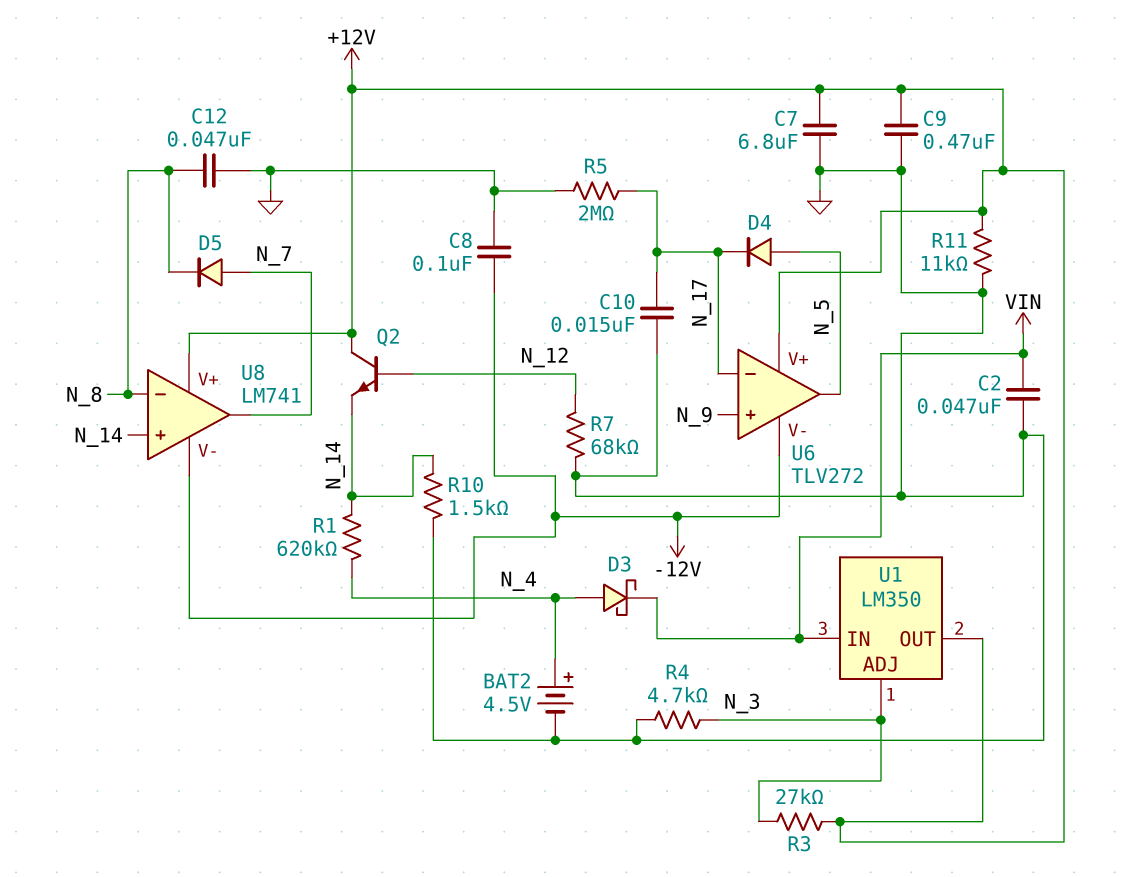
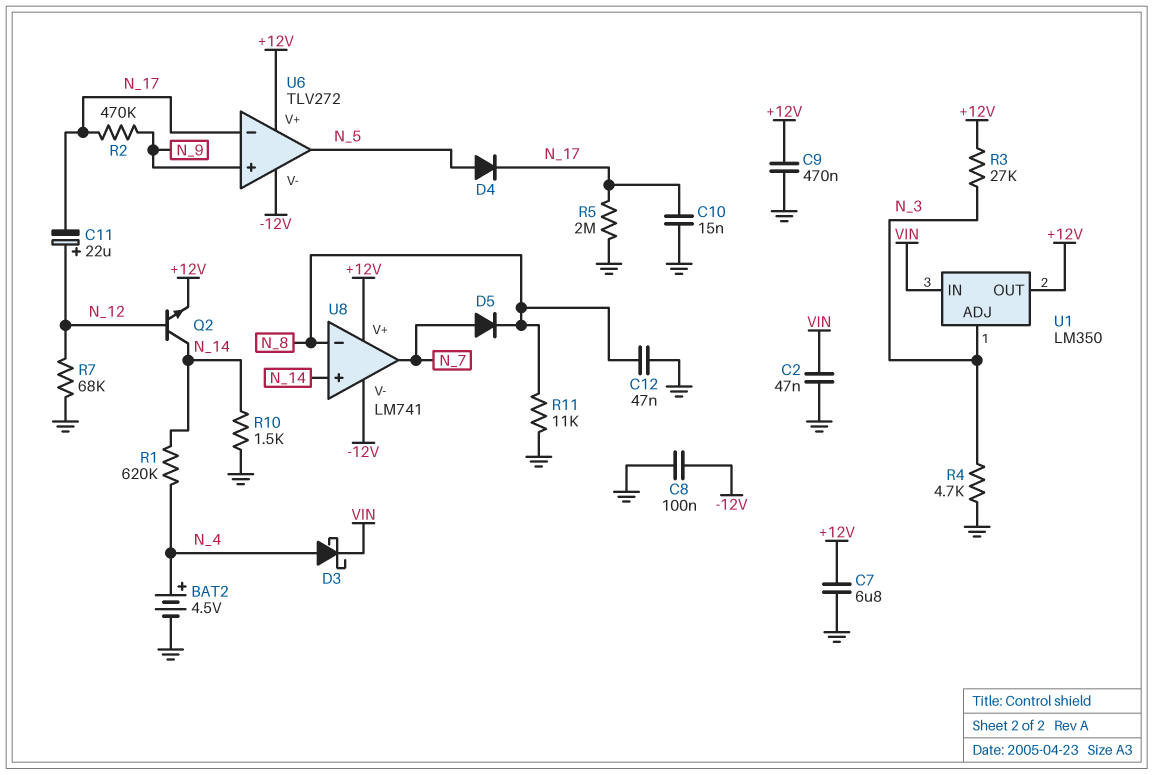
C11: none -> 22uF (plus N_12, minus N_17)
Q2: NPN (B N_12, C +12V, E N_14) -> NPN (B N_12, C N_14, E +12V)
R2: none -> 470k (N_9, N_17)
R11: 11k (+12V, GND) -> 11k (GND, N_8)

